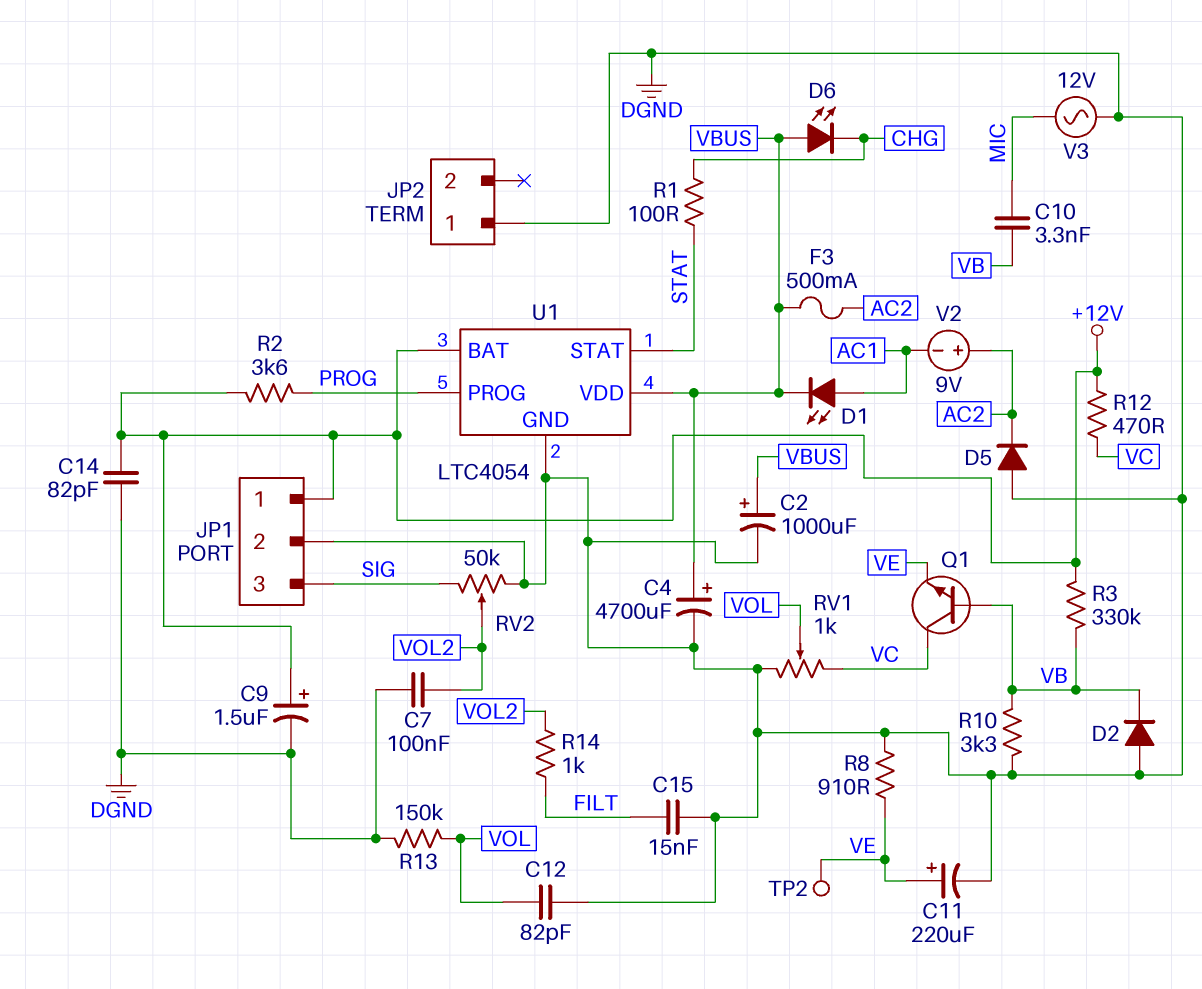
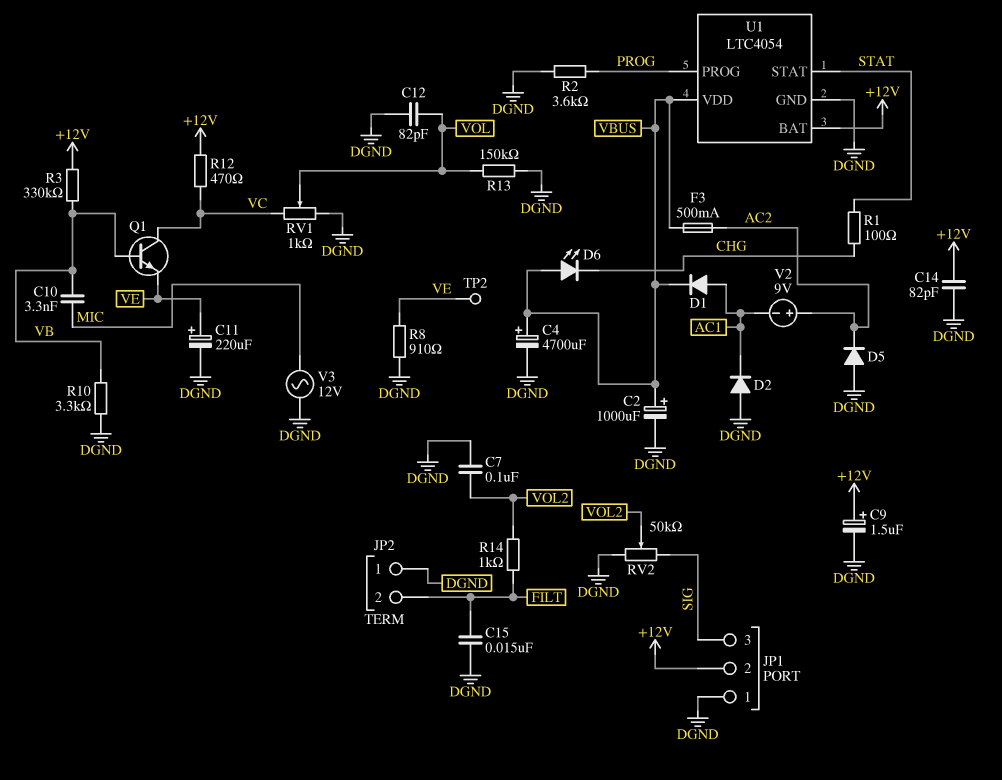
D1: LED (A AC1, K VBUS) -> diode (A AC1, K VBUS)
D2: diode (A DGND, K VB) -> diode (A DGND, K AC1)
JP1 pin 1: +12V -> DGND
JP1 pin 2: DGND -> +12V
JP2 pin 2: none -> FILT
R2: 3.6k (+12V, PROG) -> 3.6k (DGND, PROG)

